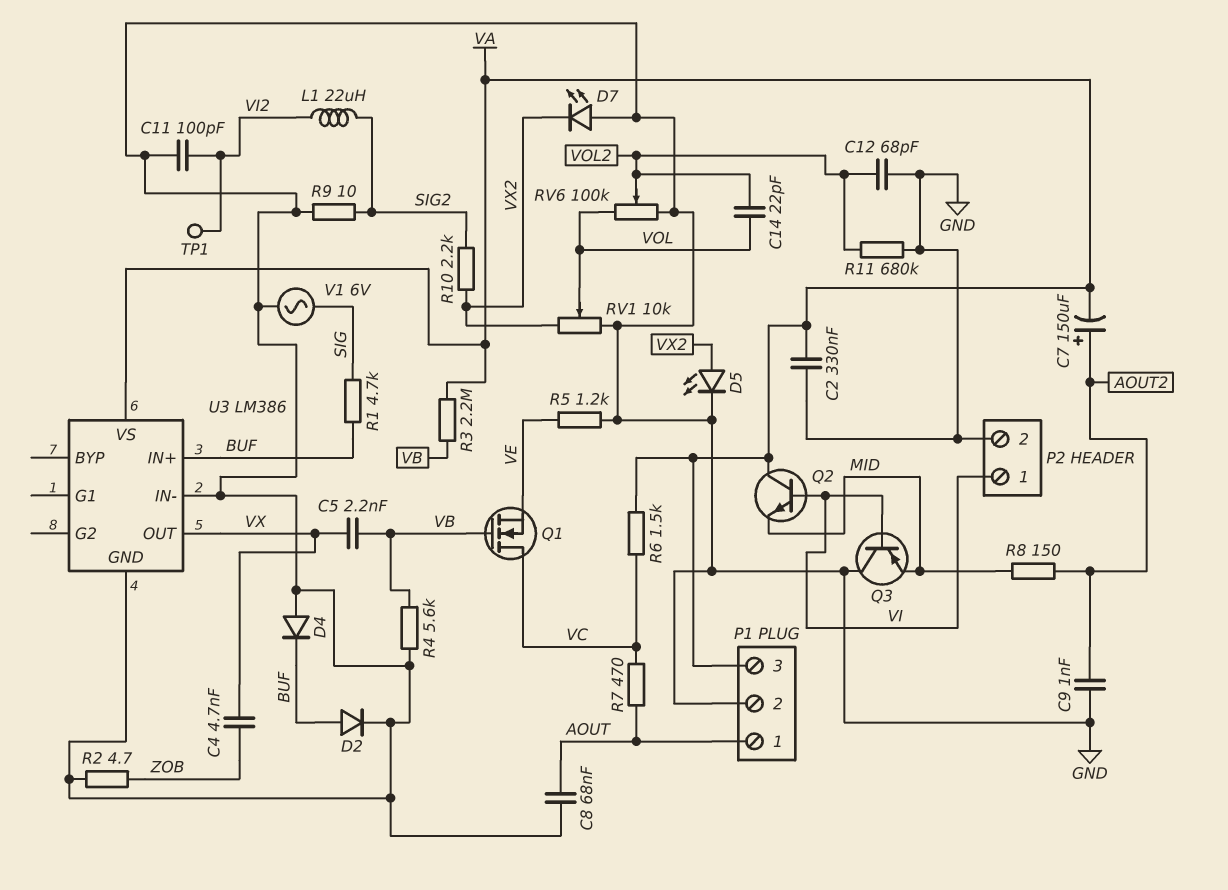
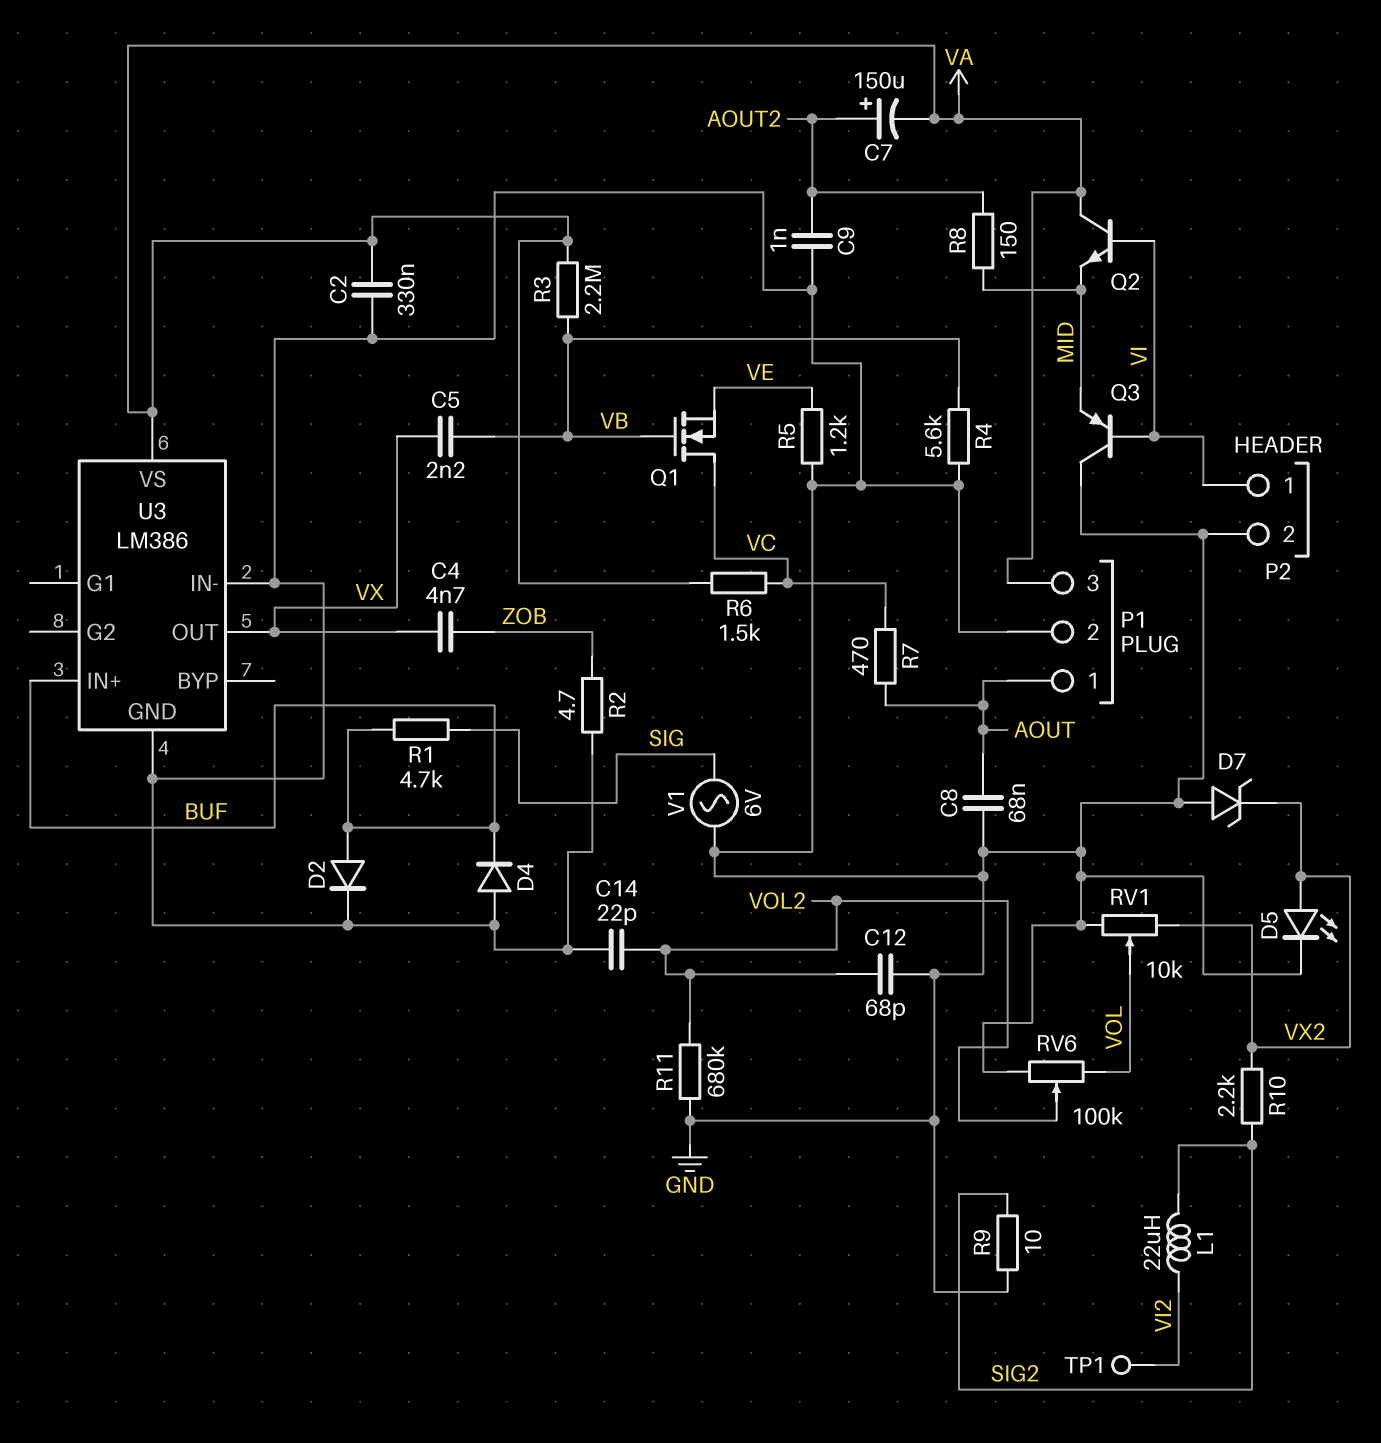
C11: 100pF (GND, VI2) -> none
C14: 22pF (VOL, VOL2) -> 22pF (GND, VOL2)
D7: LED (A GND, K VX2) -> zener (A GND, K VX2)

